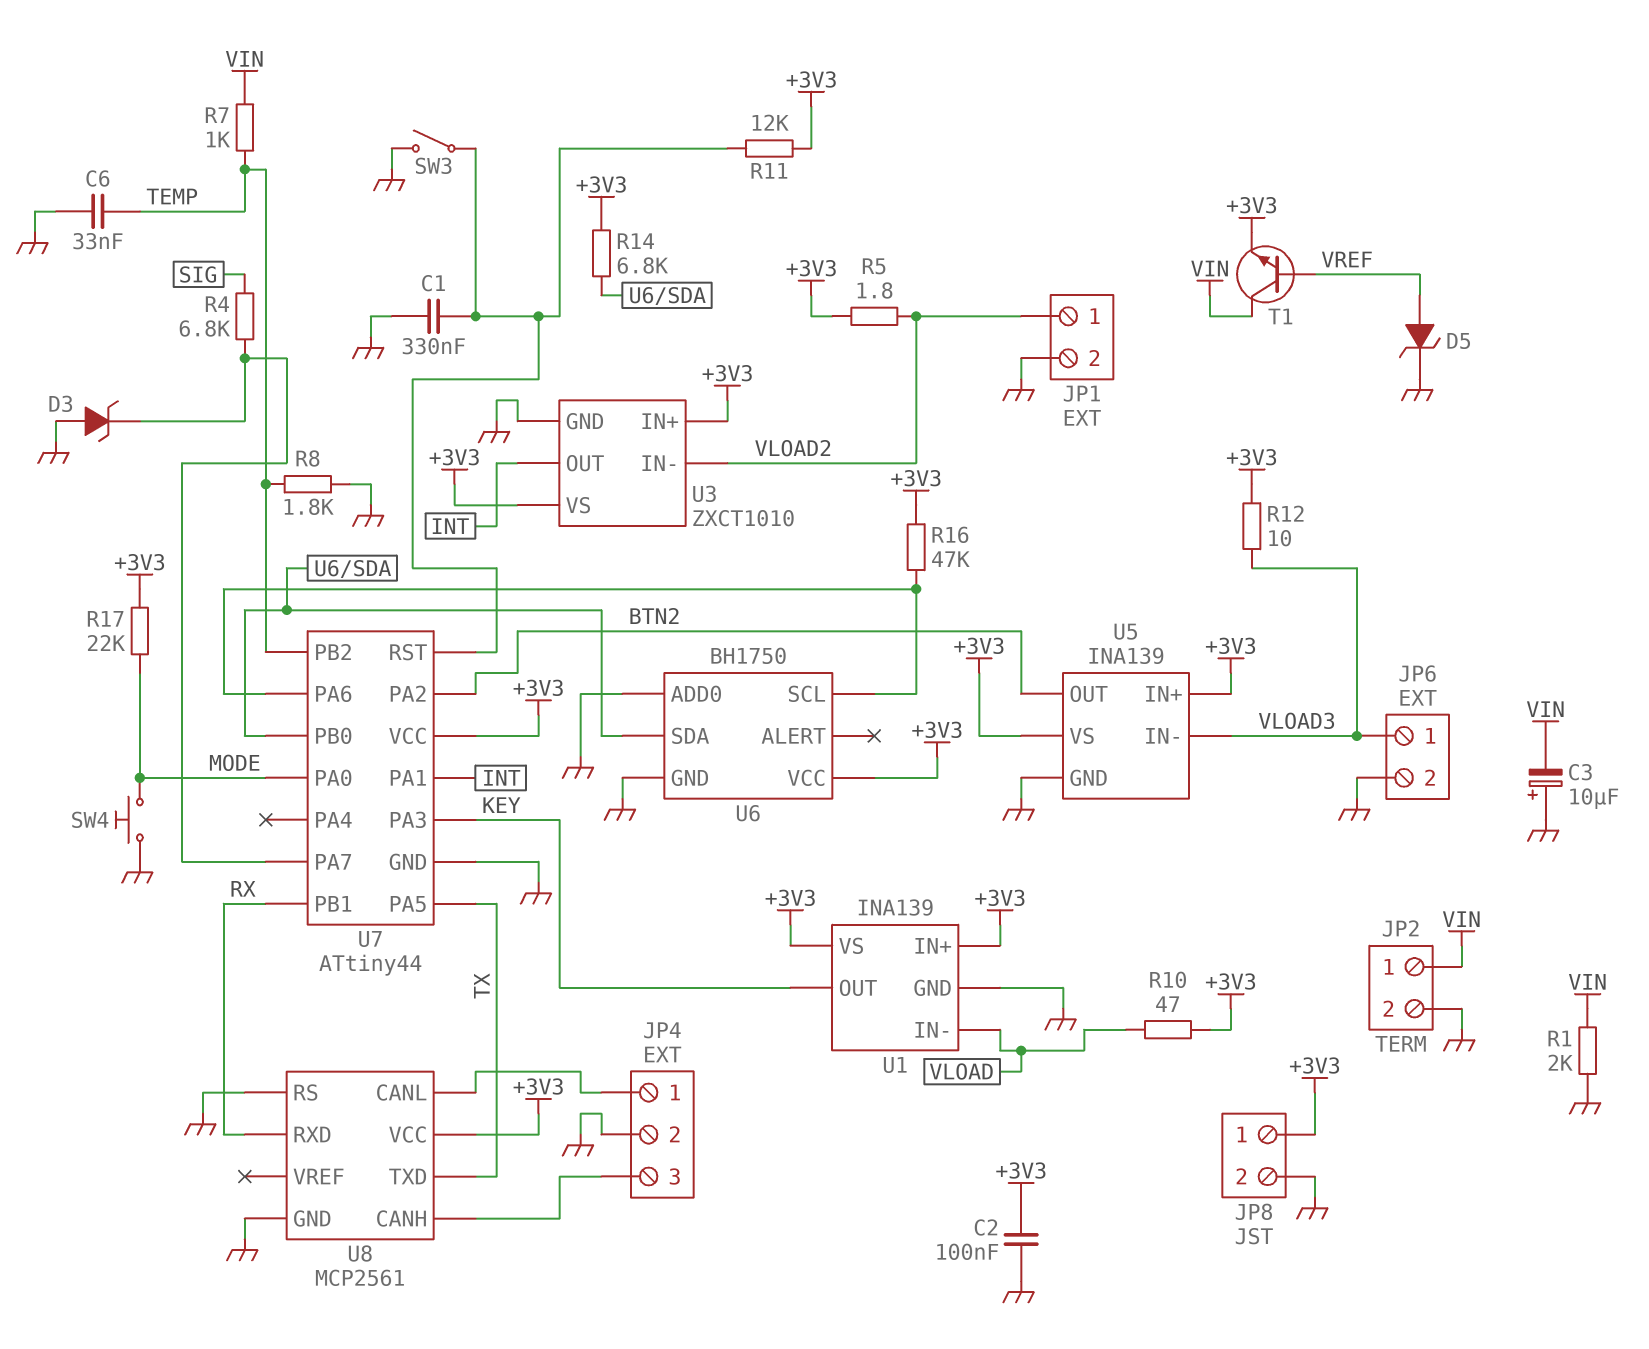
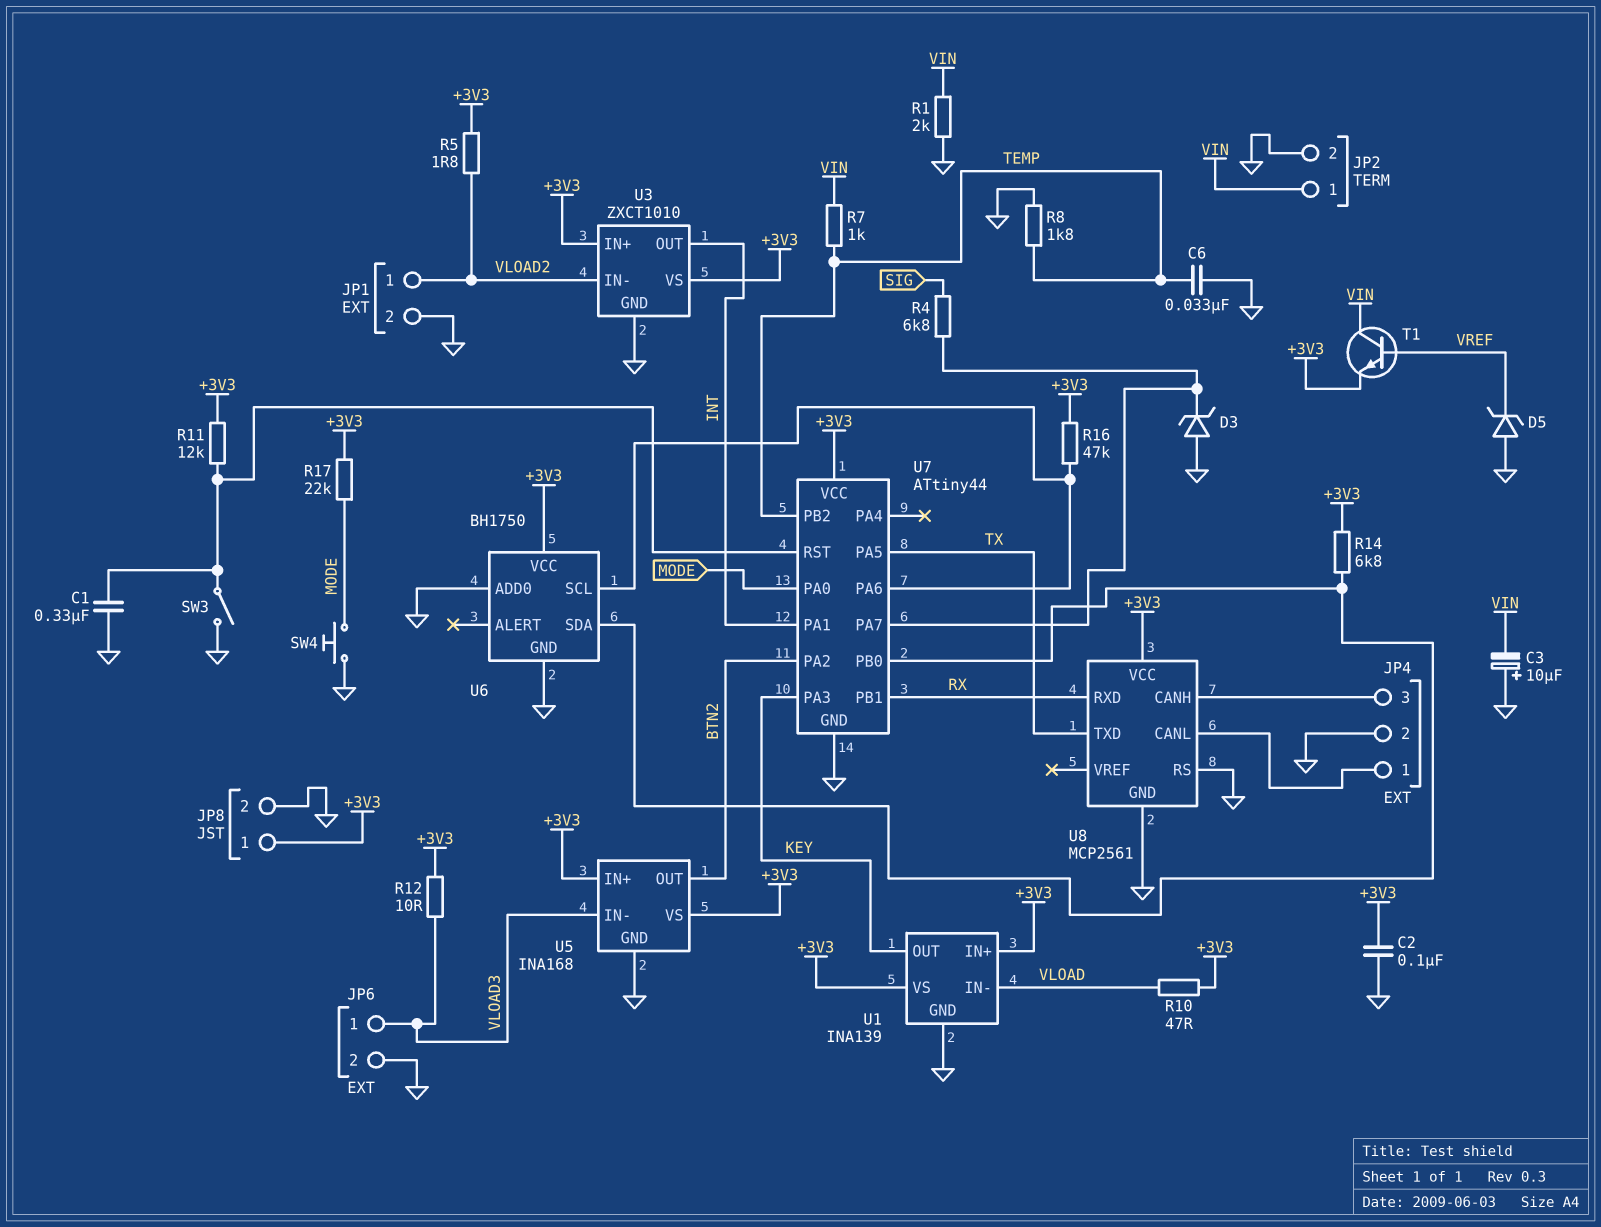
D5: zener (A VREF, K GND) -> zener (A GND, K VREF)
U5: INA139 -> INA168

